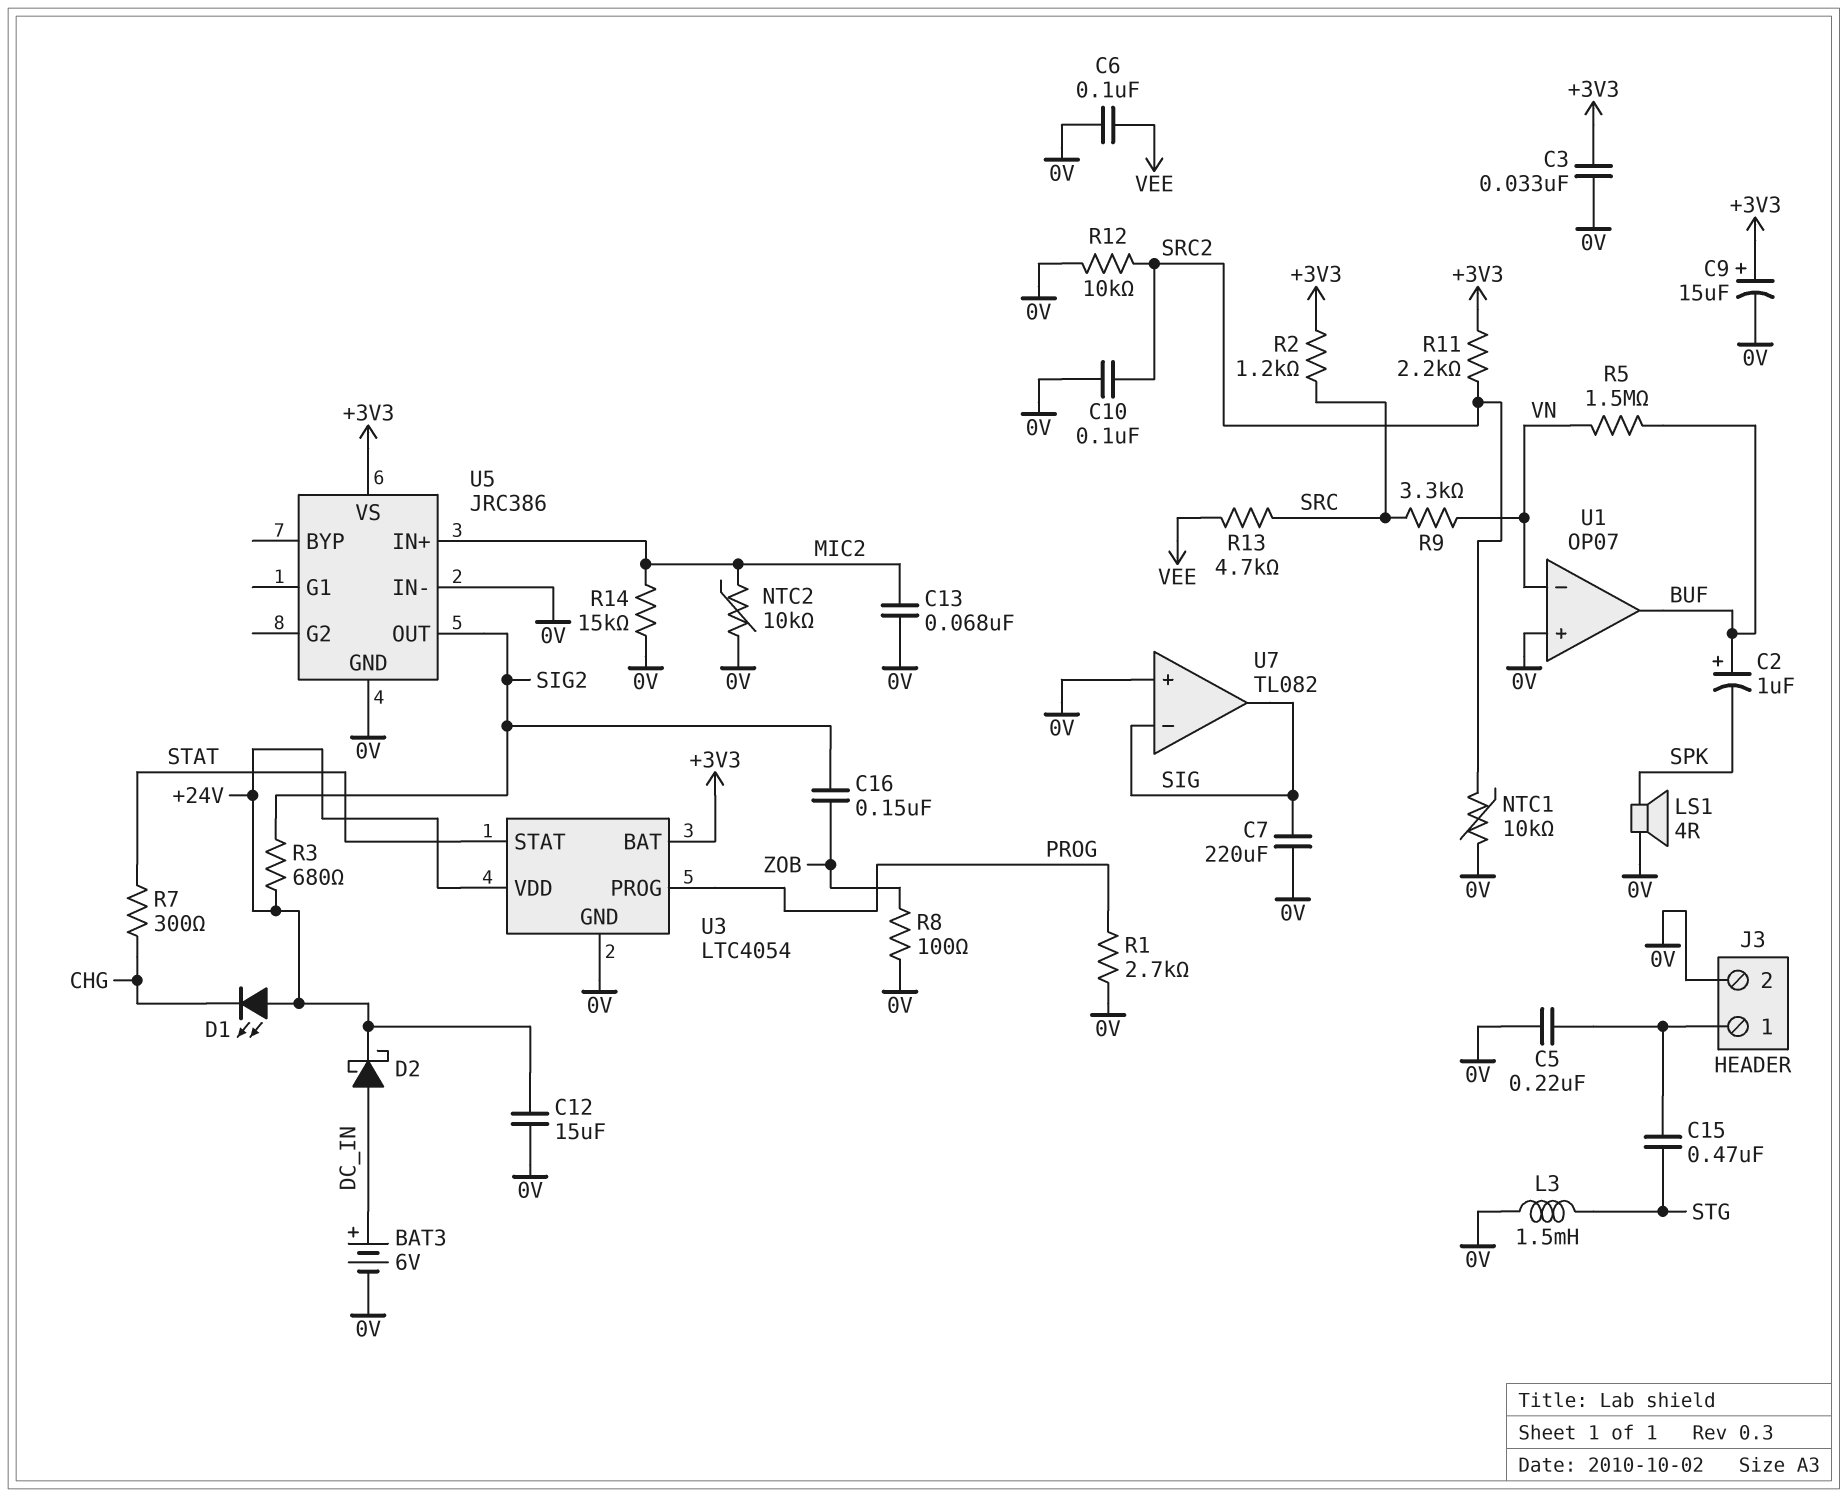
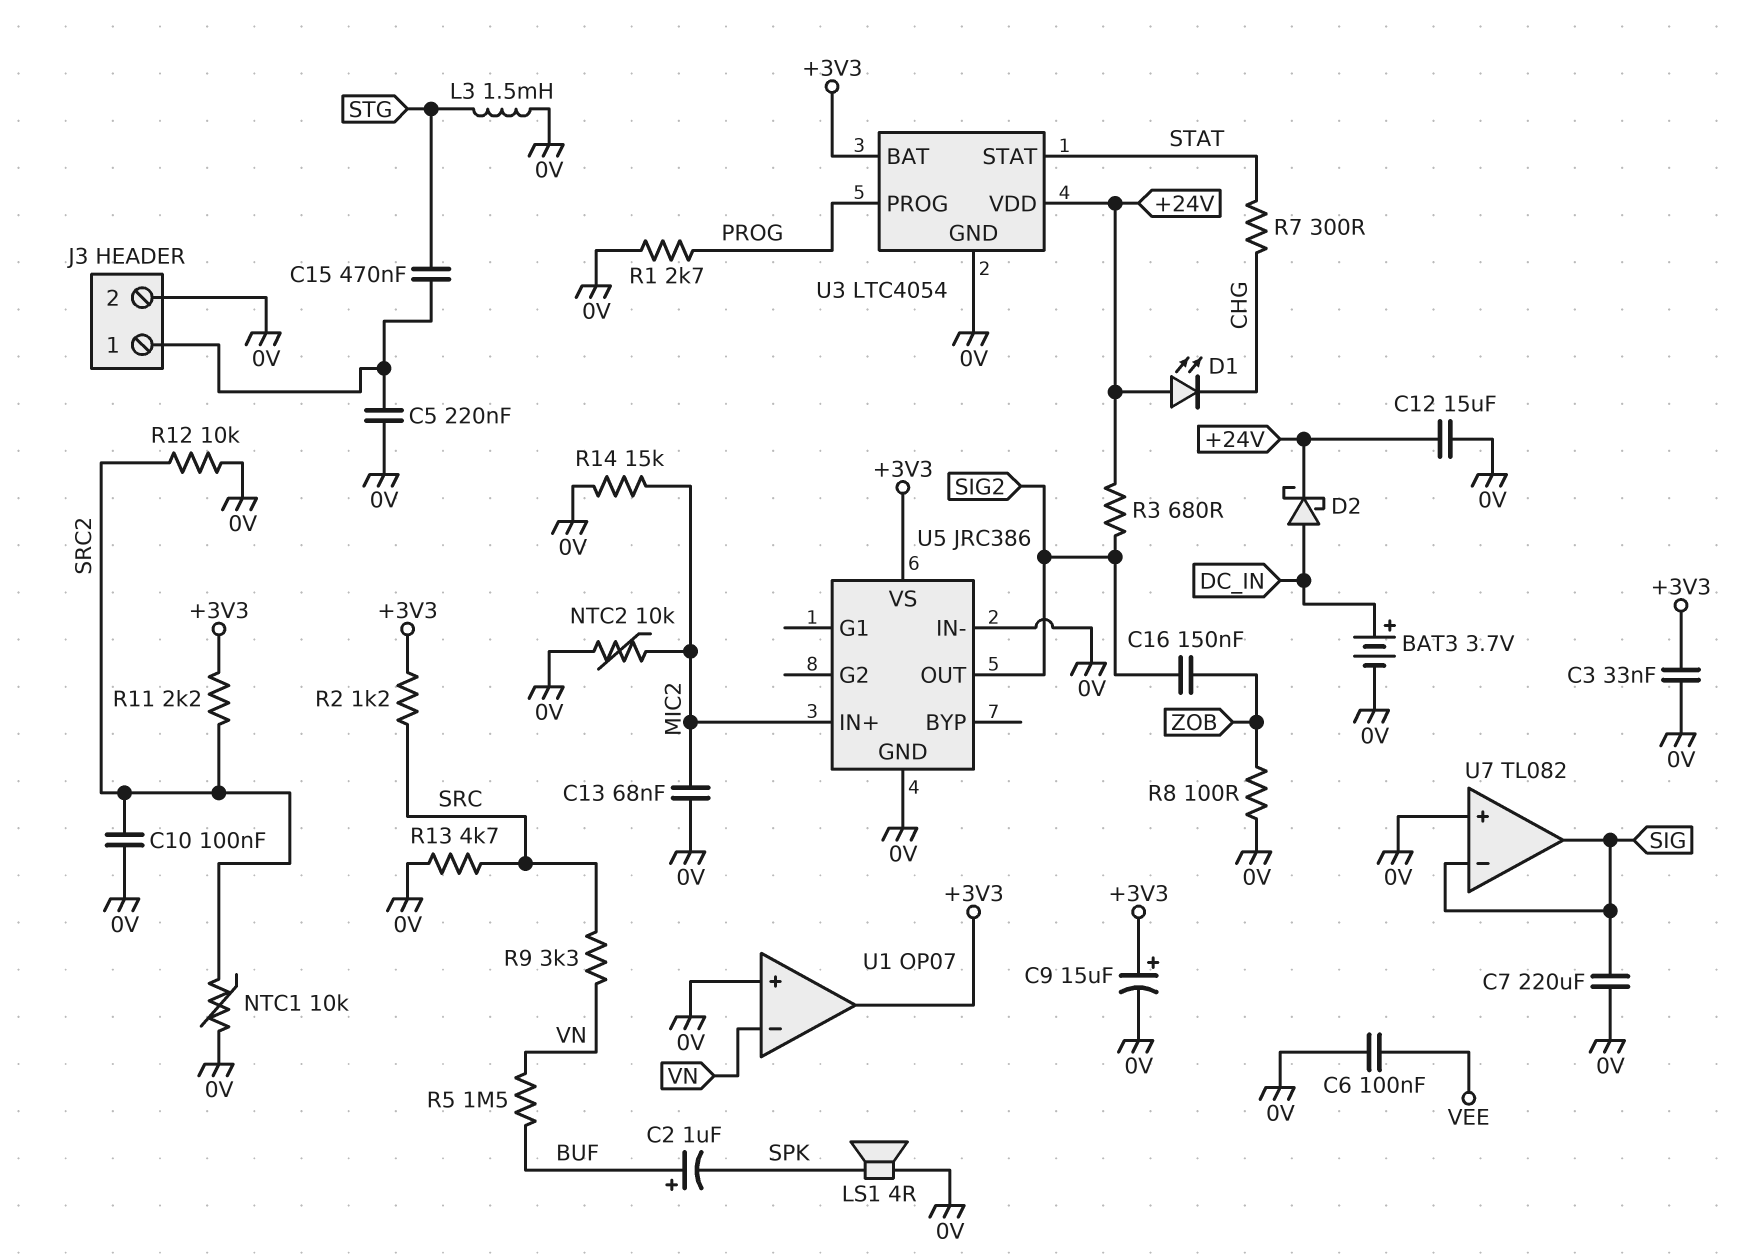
BAT3: 6V (plus DC_IN, minus 0V) -> 3.7V (plus DC_IN, minus 0V)
R13: 4.7k (SRC, VEE) -> 4.7k (0V, SRC)
U1 pin out: BUF -> +3V3

